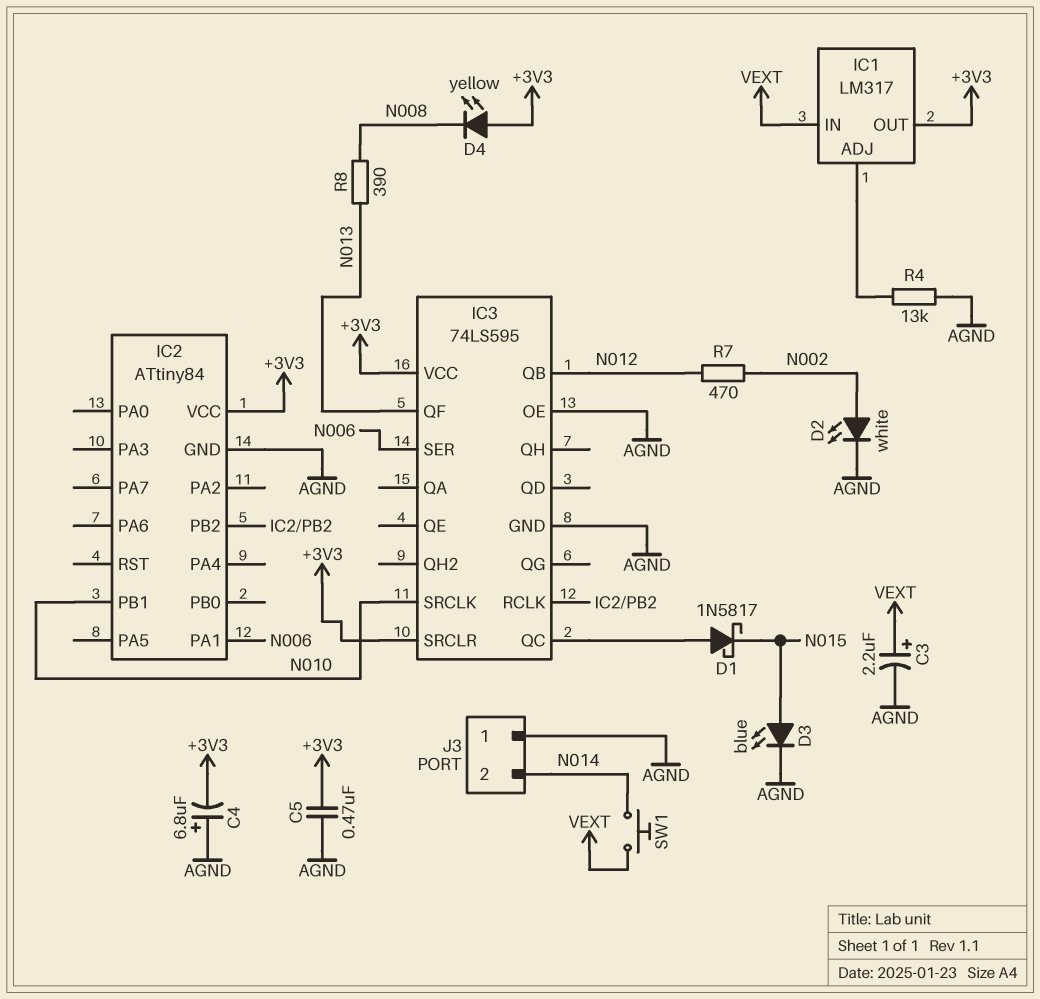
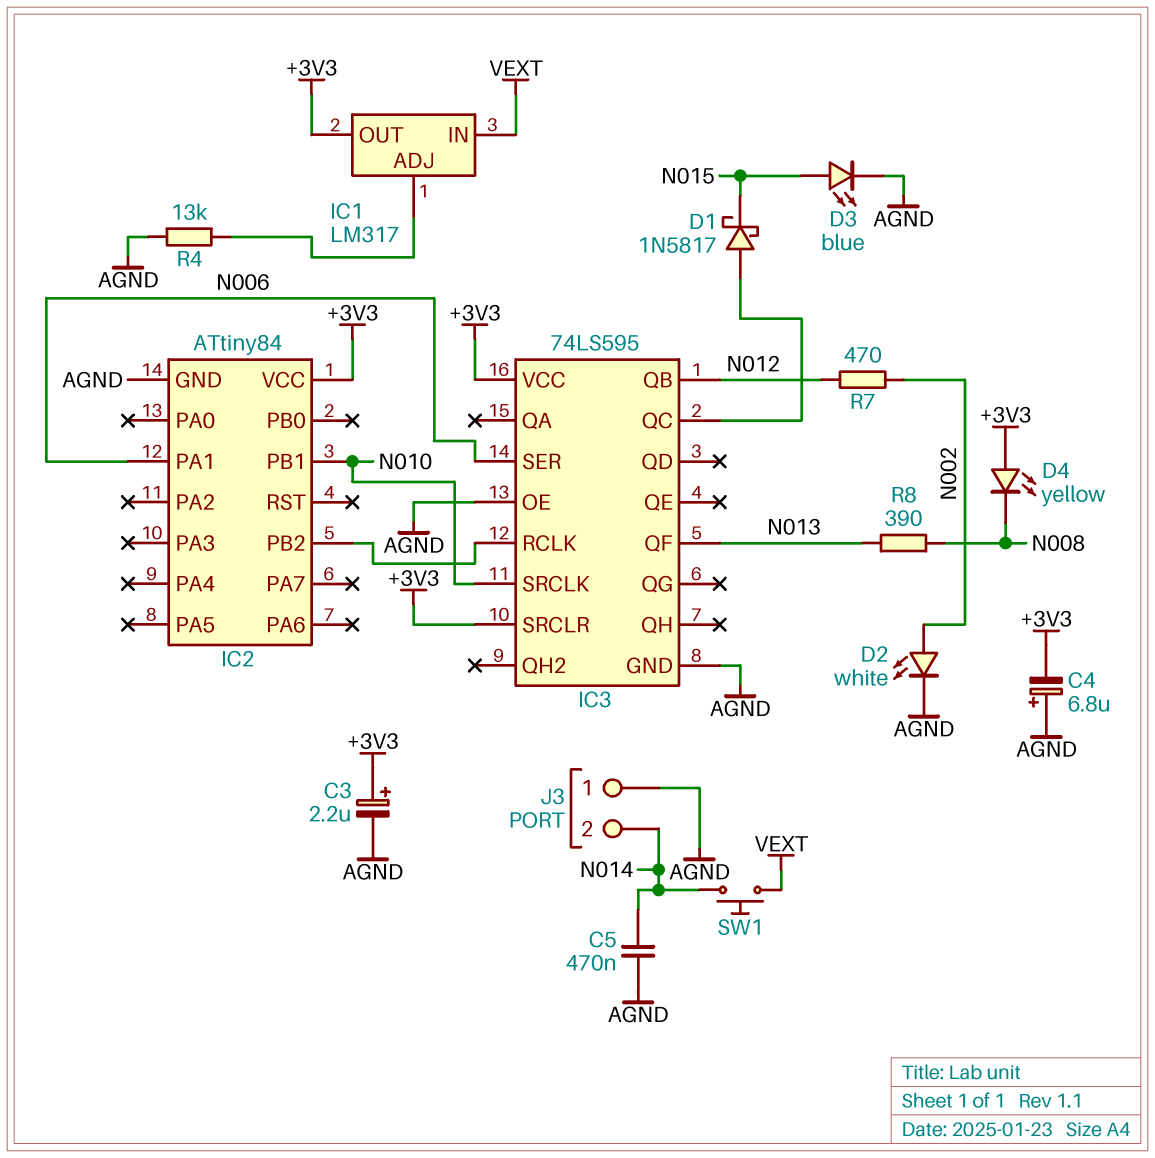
C3: 2.2uF (plus VEXT, minus AGND) -> 2.2uF (plus +3V3, minus AGND)
C5: 470nF (+3V3, AGND) -> 470nF (AGND, N014)

